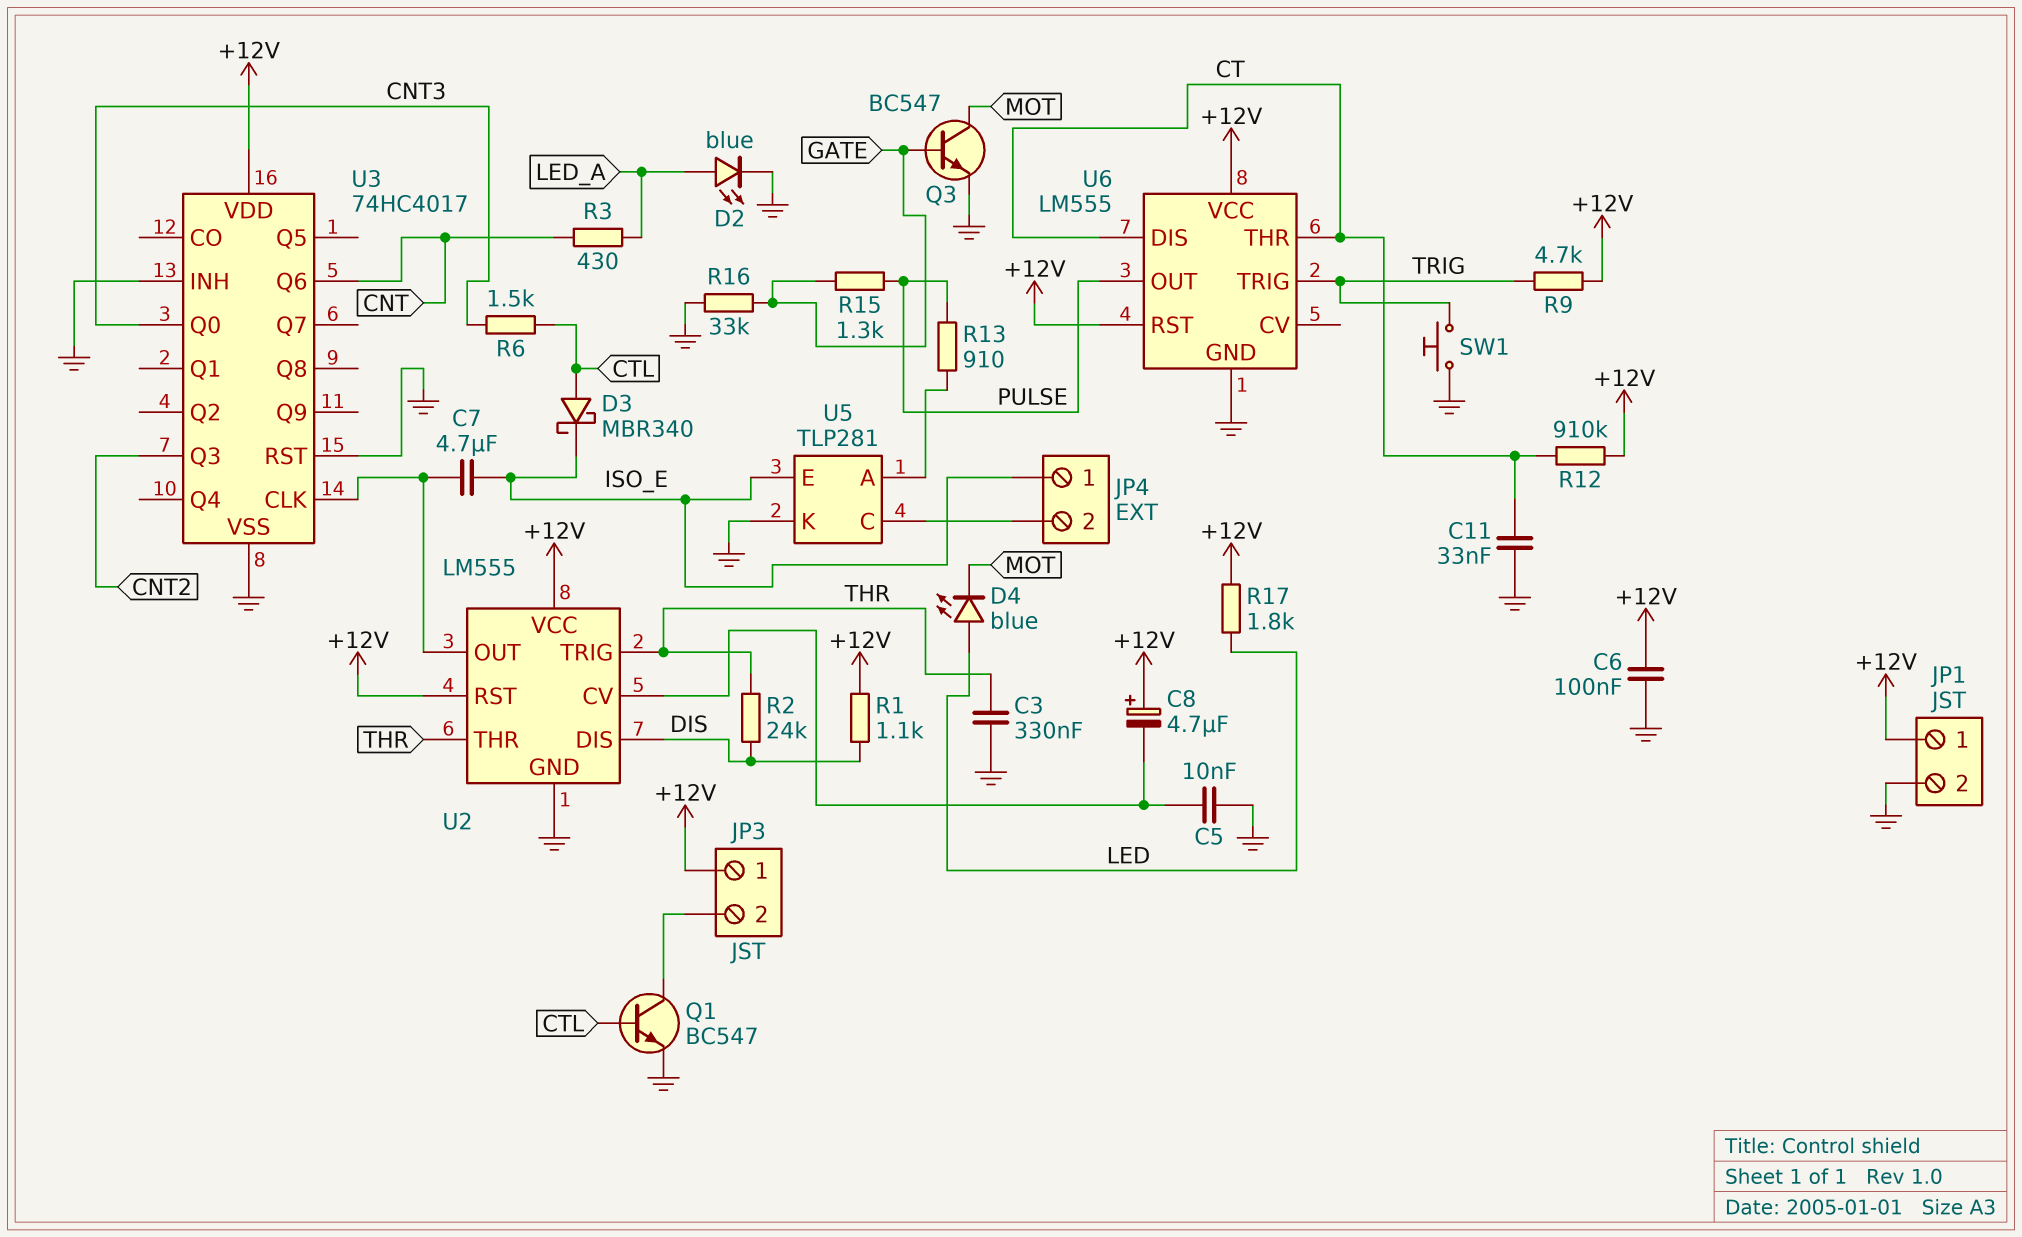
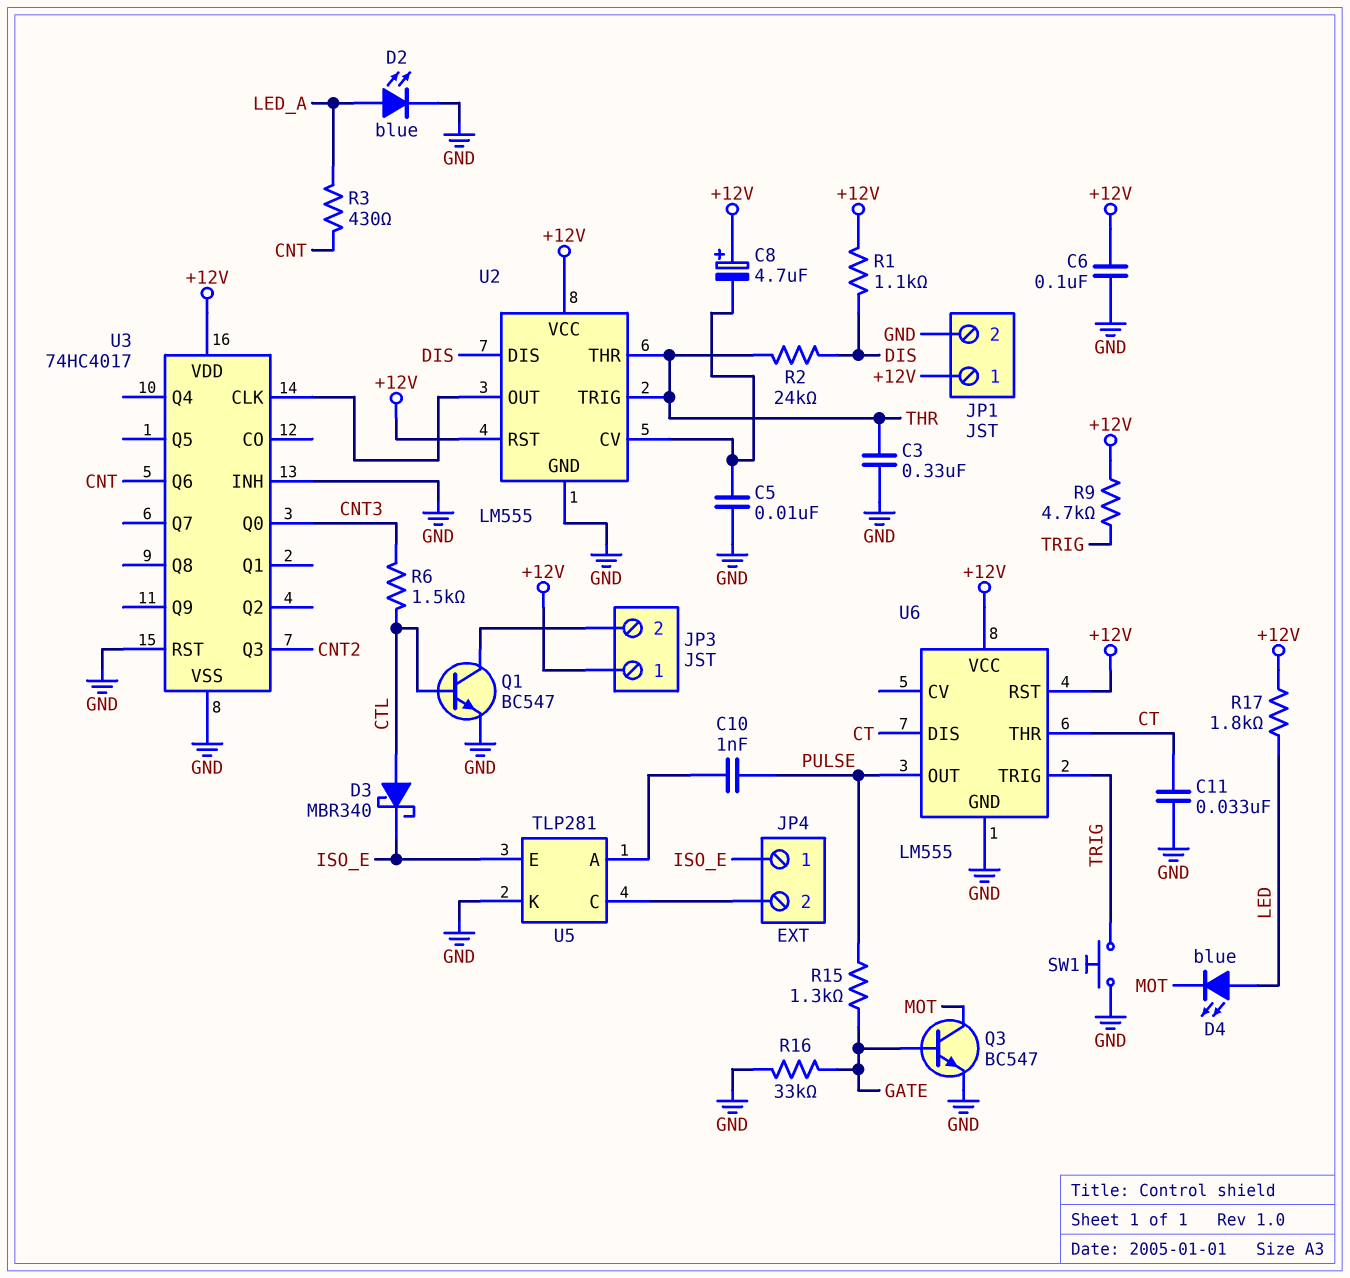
C7: 4.7uF (ISO_E, U2/OUT) -> none
C10: none -> 1nF (PULSE, U5/A)
R12: 910k (+12V, CT) -> none
R13: 910 (PULSE, U5/A) -> none

